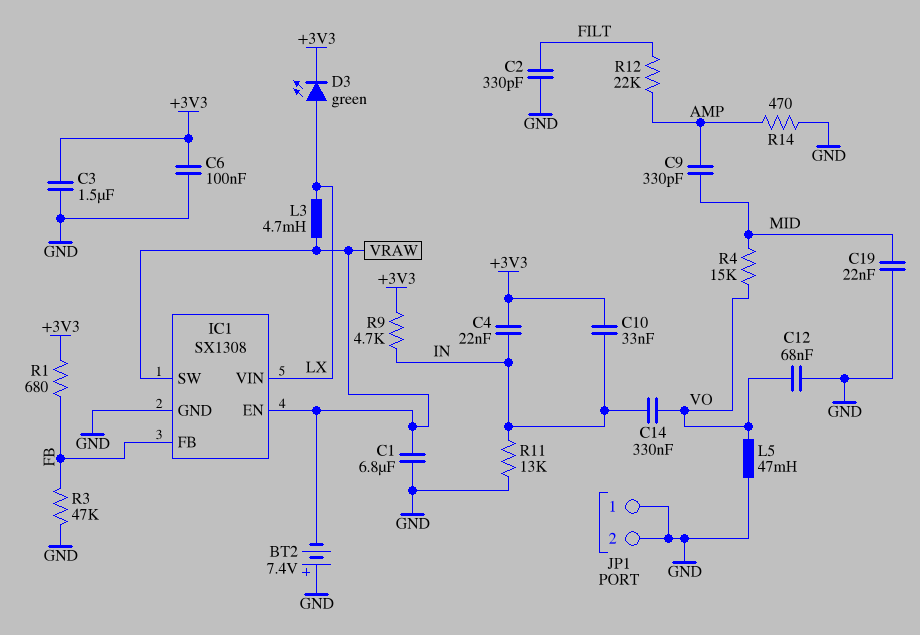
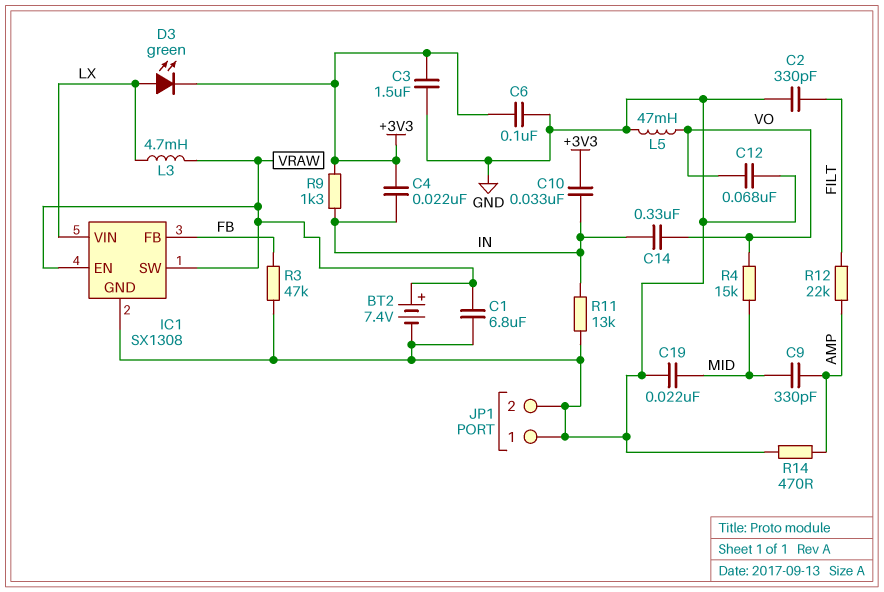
BT2: 7.4V (plus GND, minus VRAW) -> 7.4V (plus VRAW, minus GND)
R1: 680 (+3V3, FB) -> none
R9: 4.7k (+3V3, IN) -> 1.3k (+3V3, IN)

